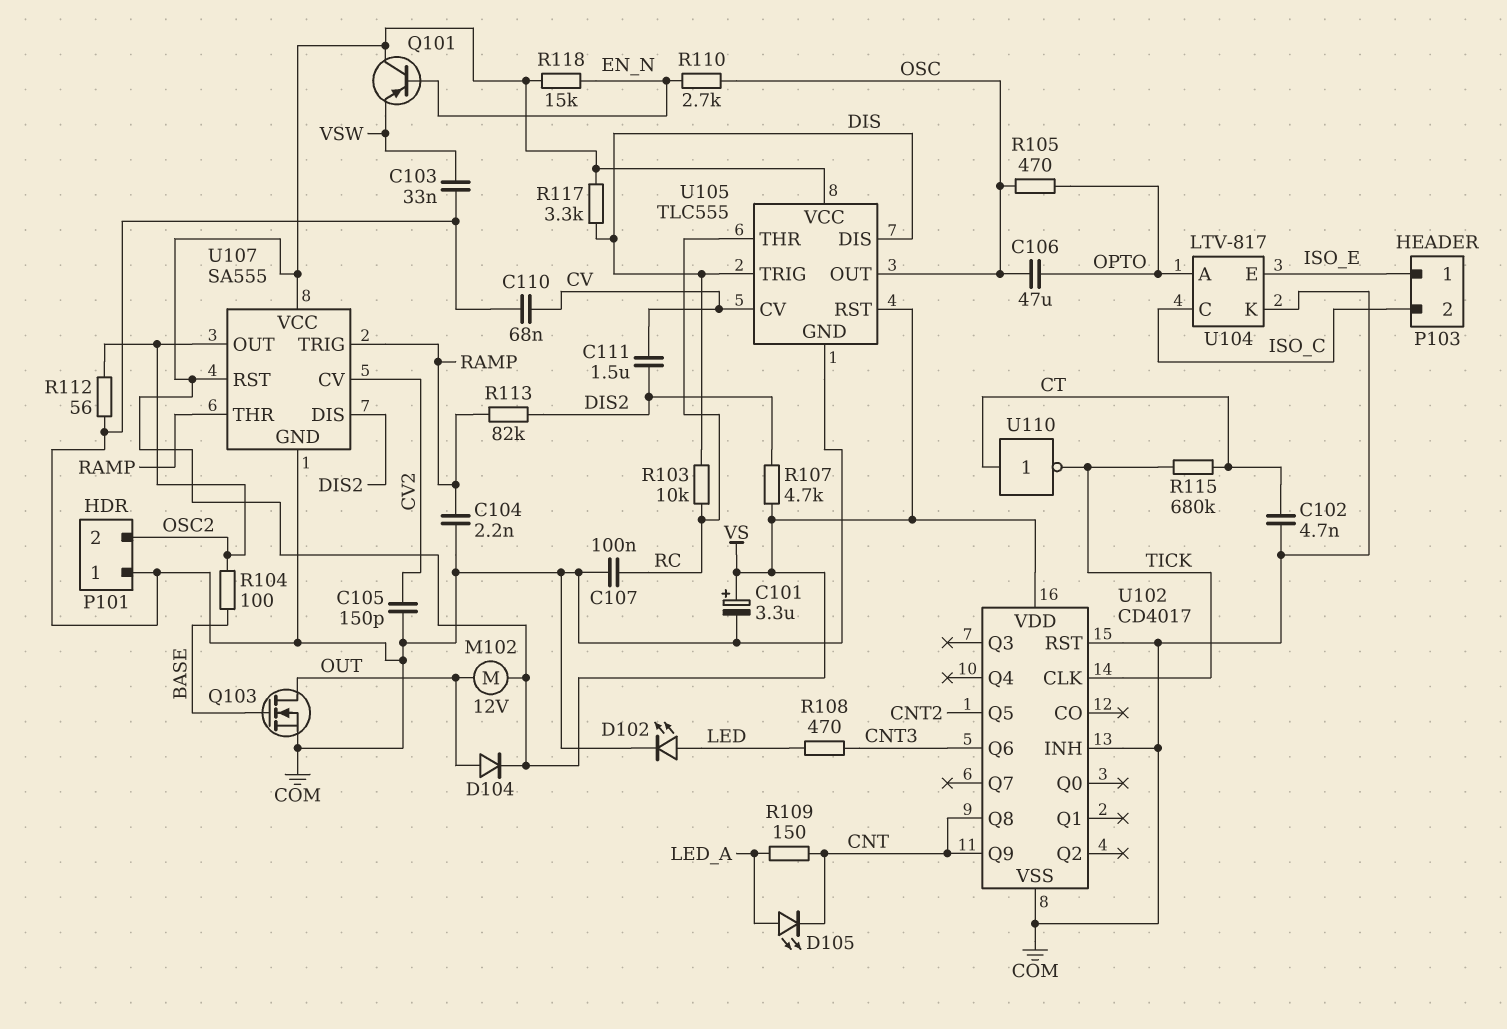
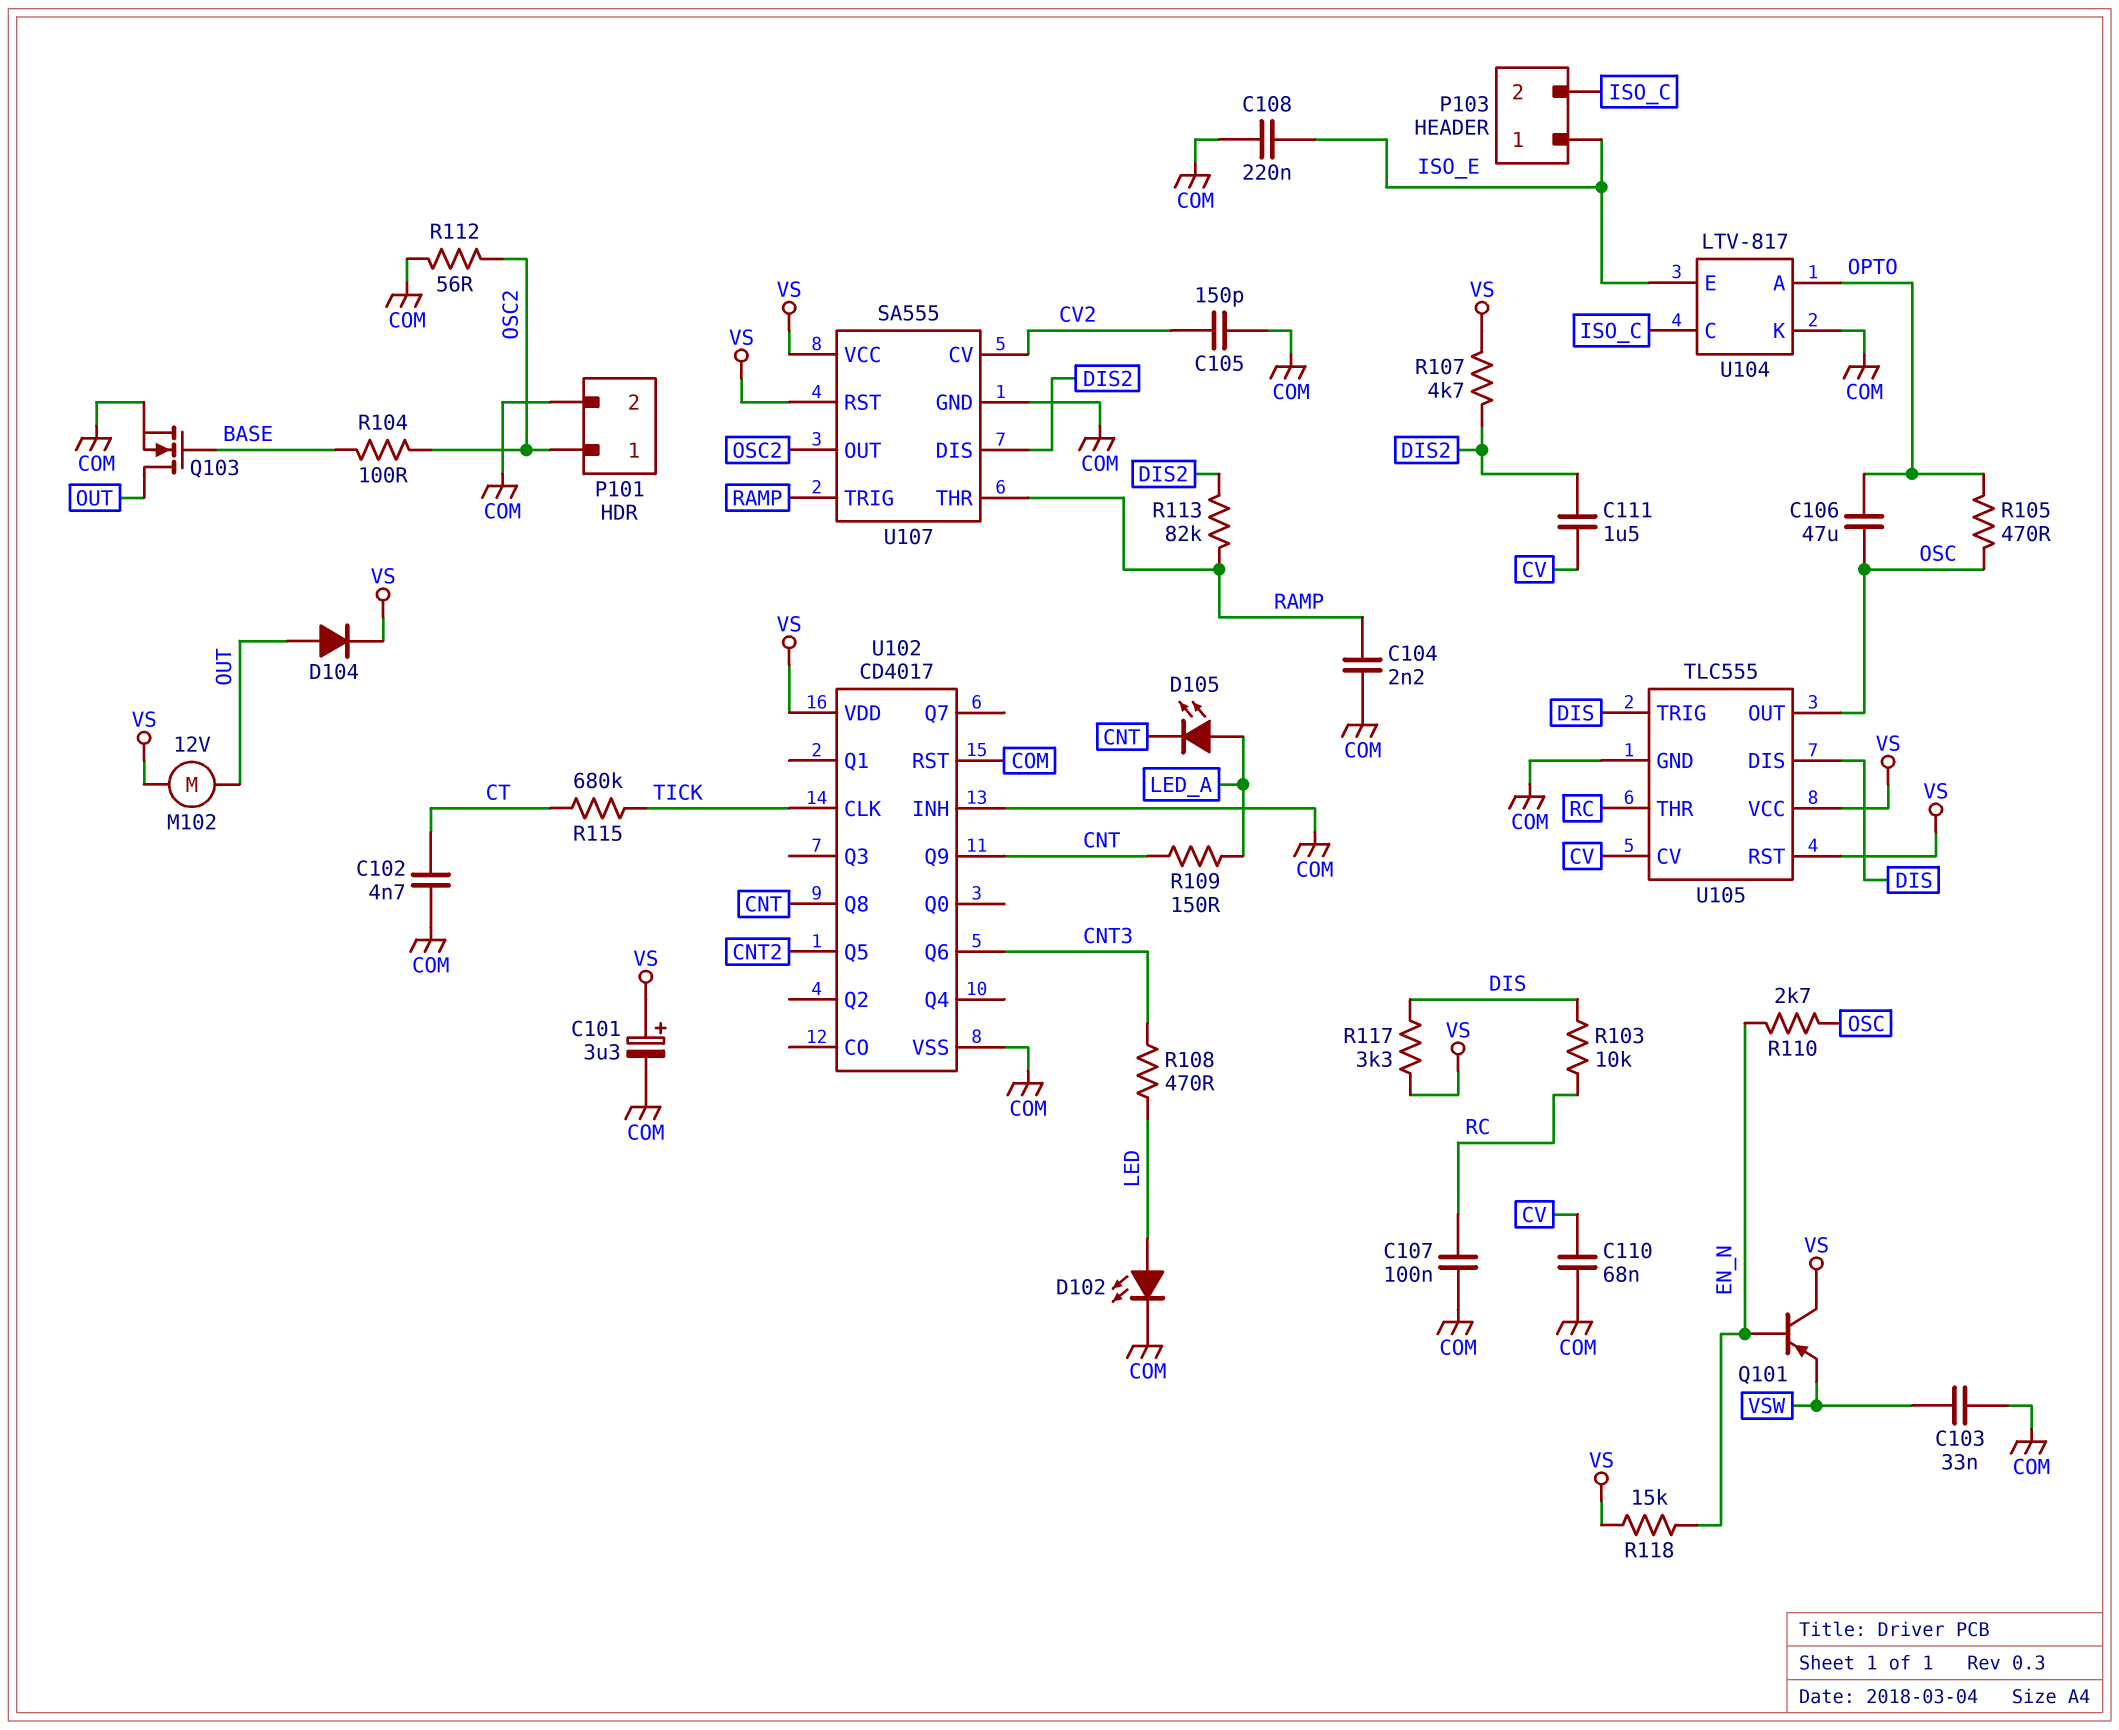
C108: none -> 220nF (COM, ISO_E)
P101 pin 1: COM -> OSC2
P101 pin 2: OSC2 -> COM
U110: NOT (in CT, out TICK) -> none

